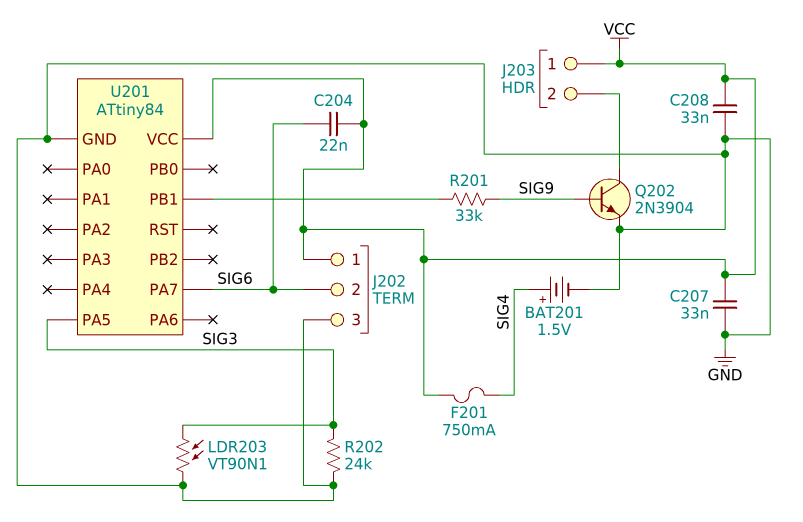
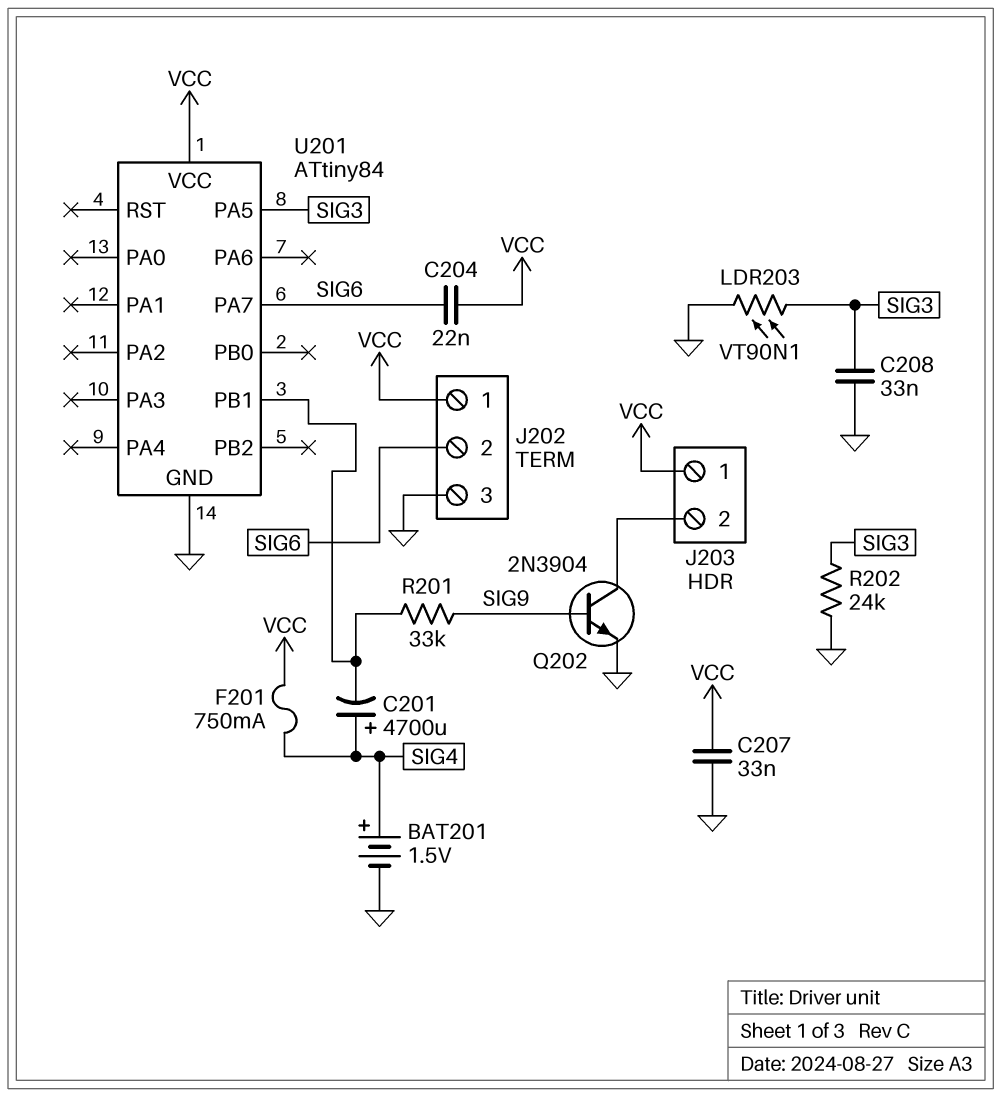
C201: none -> 4700uF (plus SIG4, minus U201/PB1)
C208: 33nF (GND, VCC) -> 33nF (GND, SIG3)

